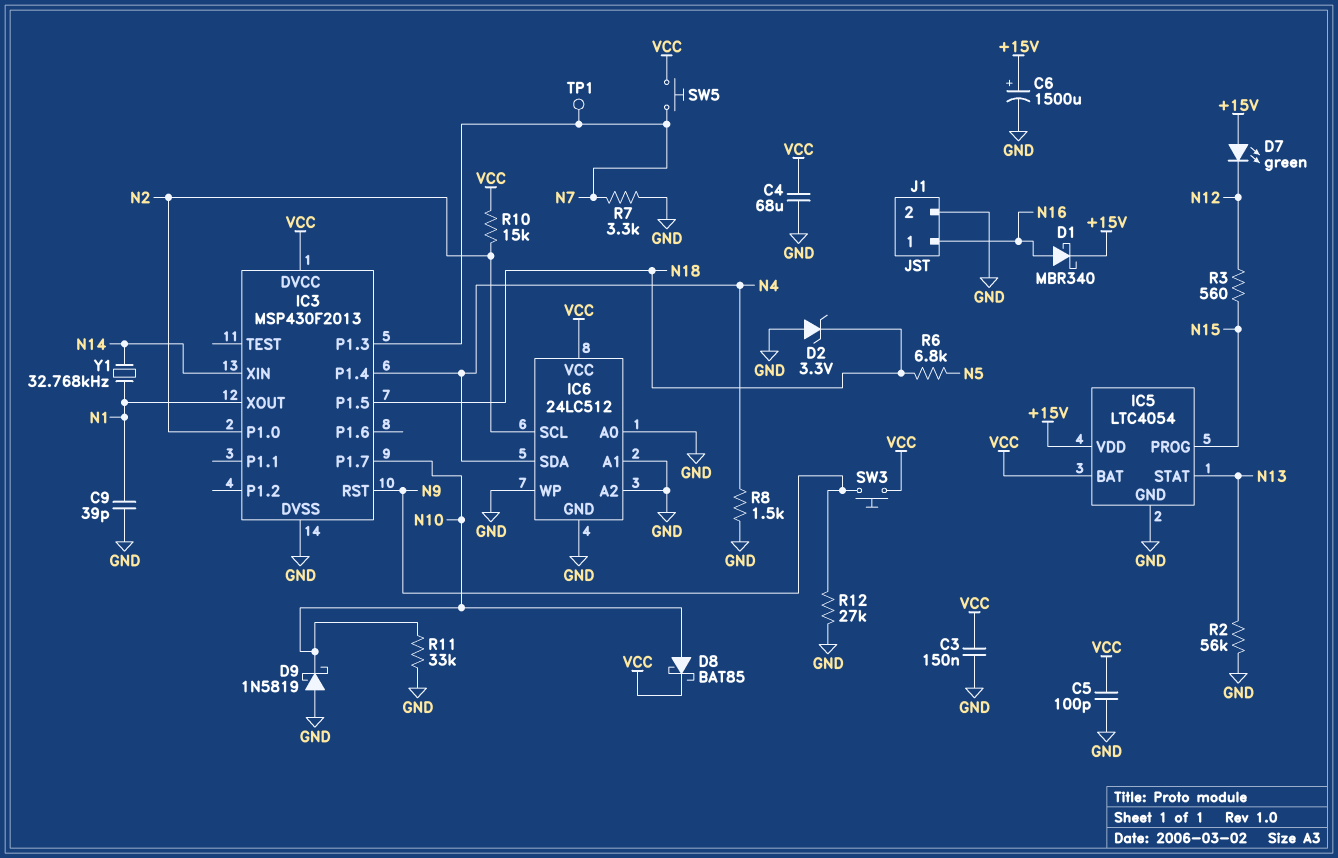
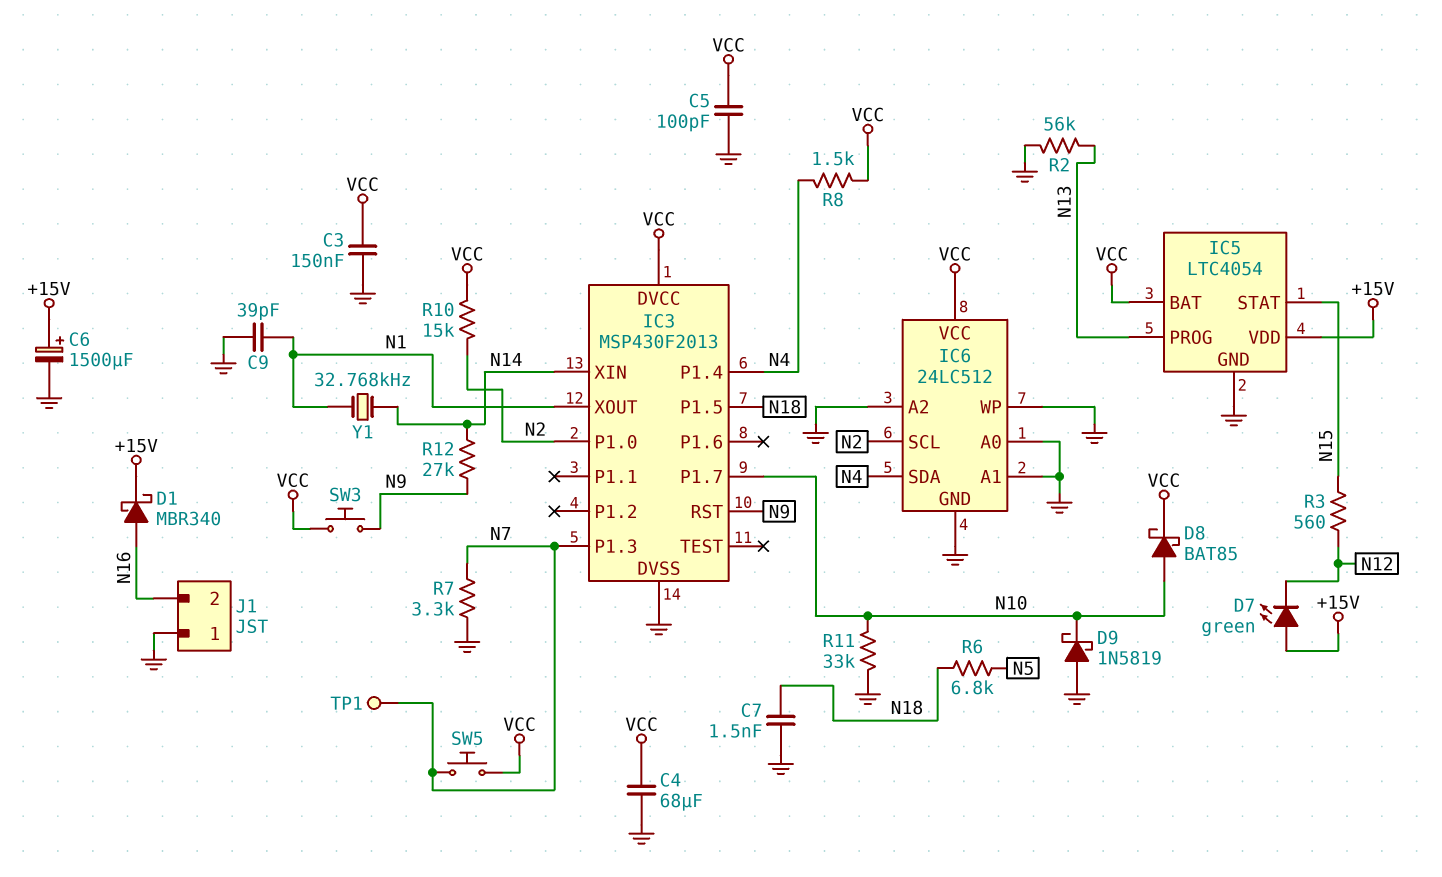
C7: none -> 1.5nF (GND, N18)
D2: zener 3.3V (A GND, K N18) -> none
IC5 pin PROG: N15 -> N13
IC5 pin STAT: N13 -> N15
J1 pin 1: N16 -> GND
J1 pin 2: GND -> N16
R8: 1.5k (GND, N4) -> 1.5k (N4, VCC)
R12: 27k (GND, N9) -> 27k (N9, N14)

